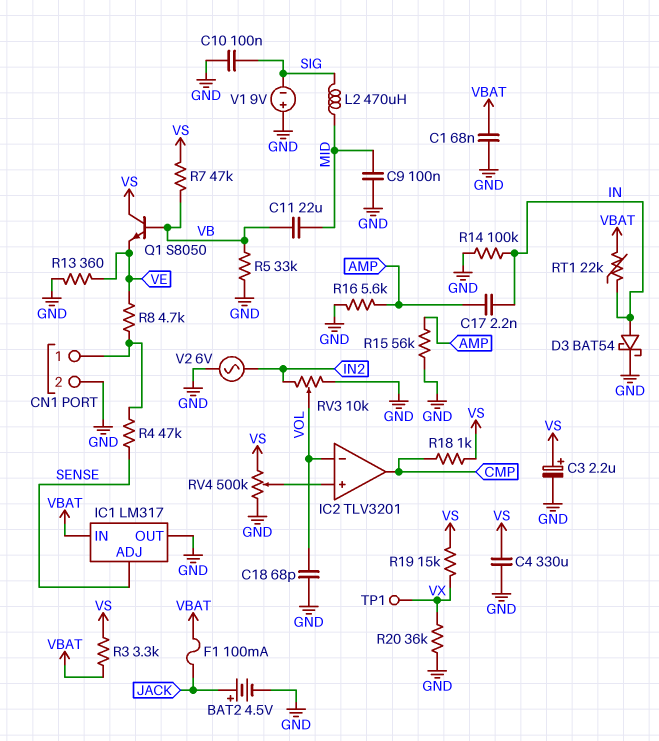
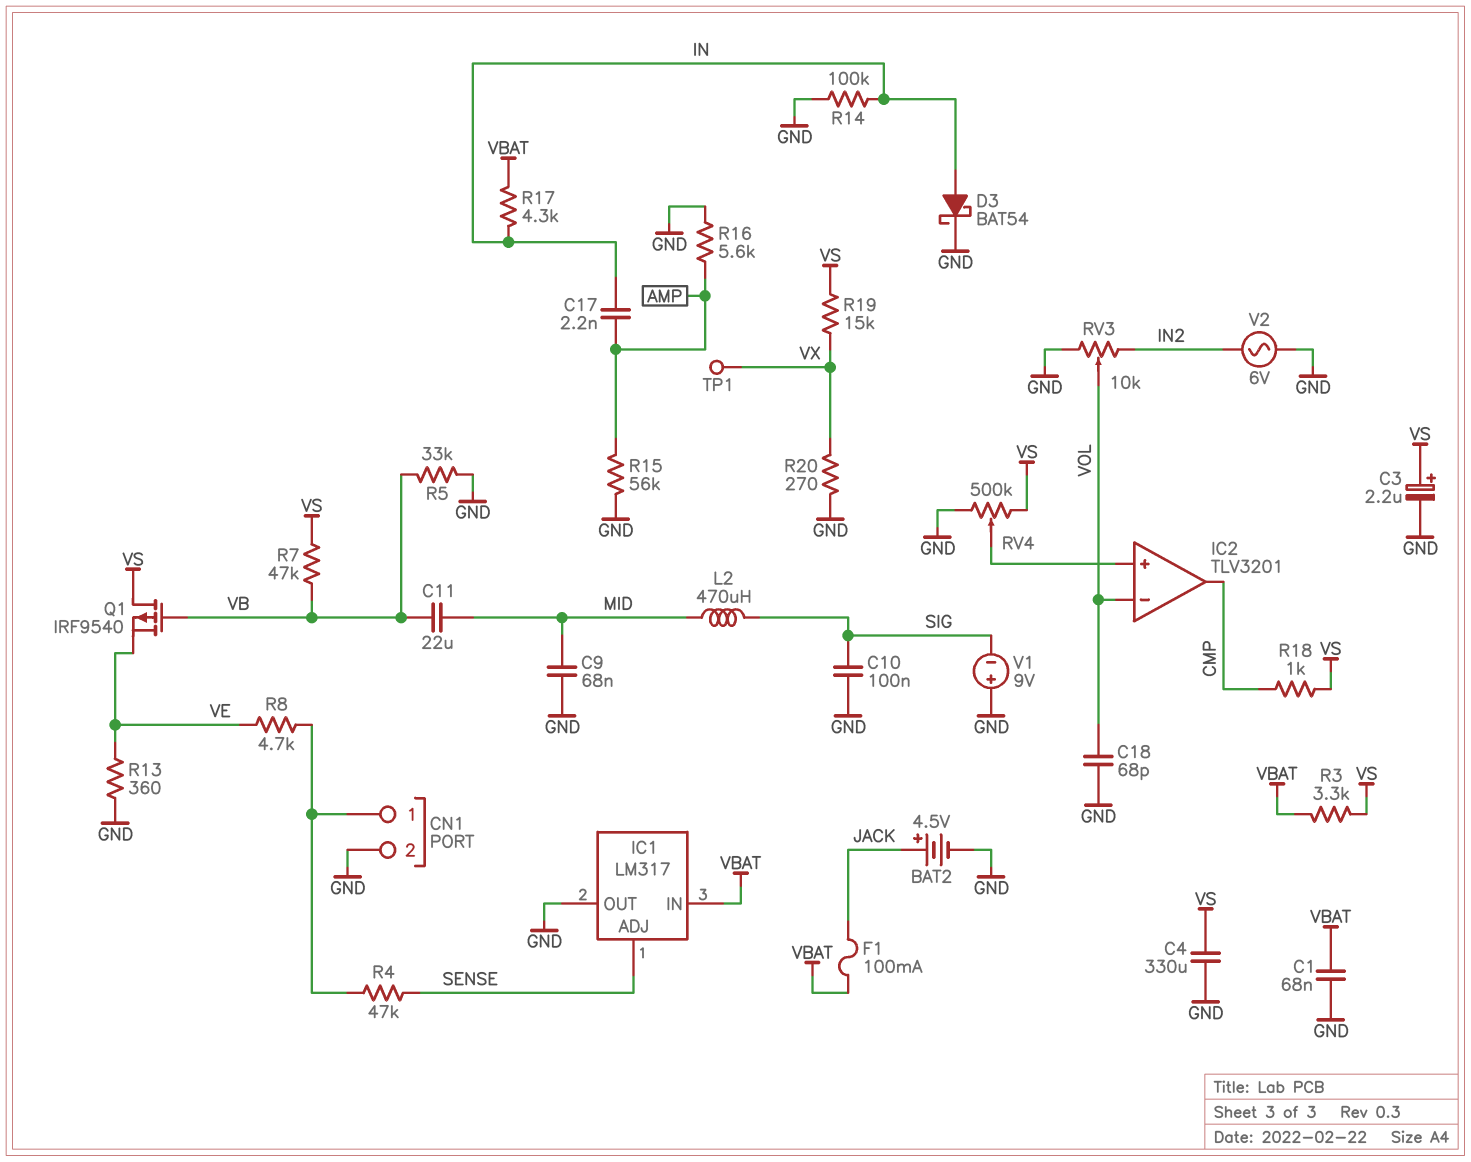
C9: 100nF (GND, MID) -> 68nF (GND, MID)
Q1: NPN S8050 (B VB, C VS, E VE) -> PMOS IRF9540 (G VB, D VS, S VE)
R17: none -> 4.3k (IN, VBAT)
R20: 36k (GND, VX) -> 270 (GND, VX)
RT1: 22k (IN, VBAT) -> none

